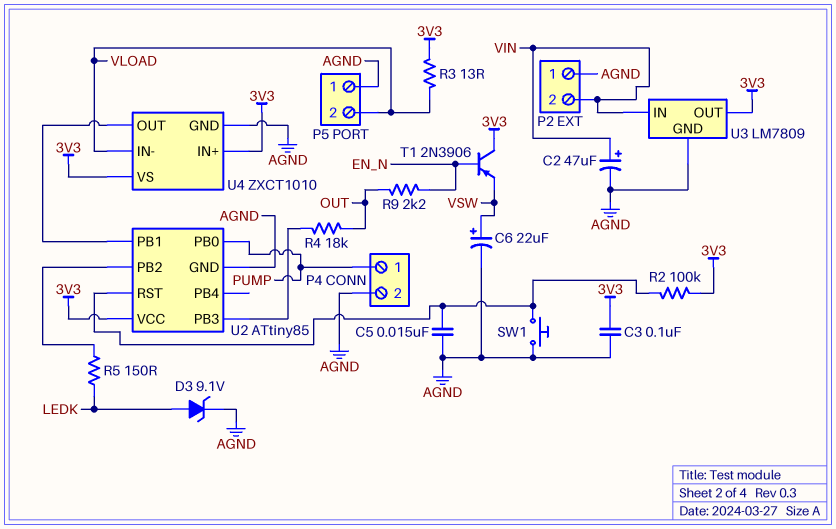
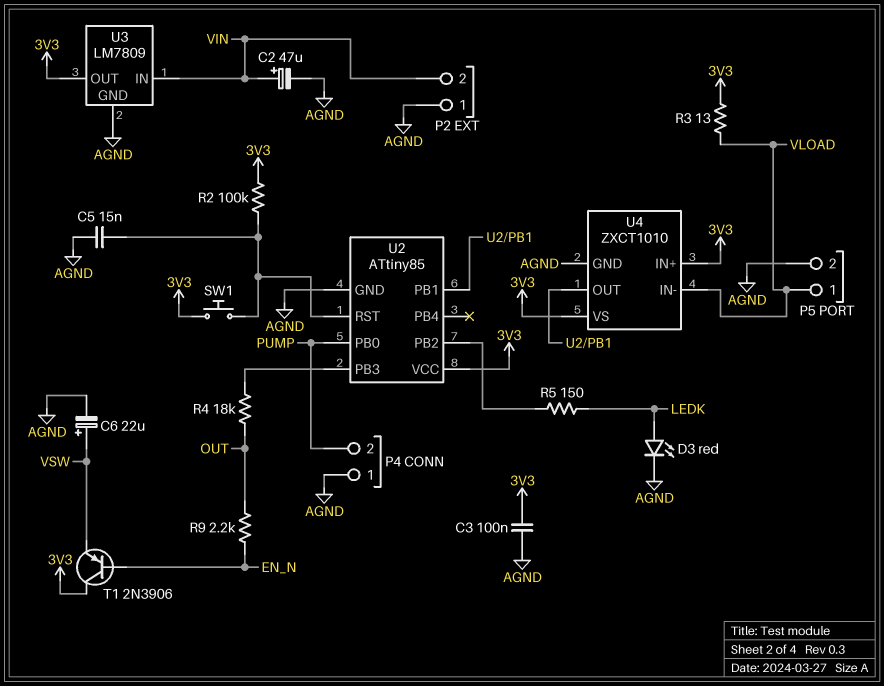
D3: zener 9.1V (A LEDK, K AGND) -> LED red (A LEDK, K AGND)
P4 pin 1: PUMP -> AGND
P4 pin 2: AGND -> PUMP
P5 pin 1: AGND -> VLOAD
P5 pin 2: VLOAD -> AGND
SW1: button (AGND, U2/RST) -> button (3V3, U2/RST)

